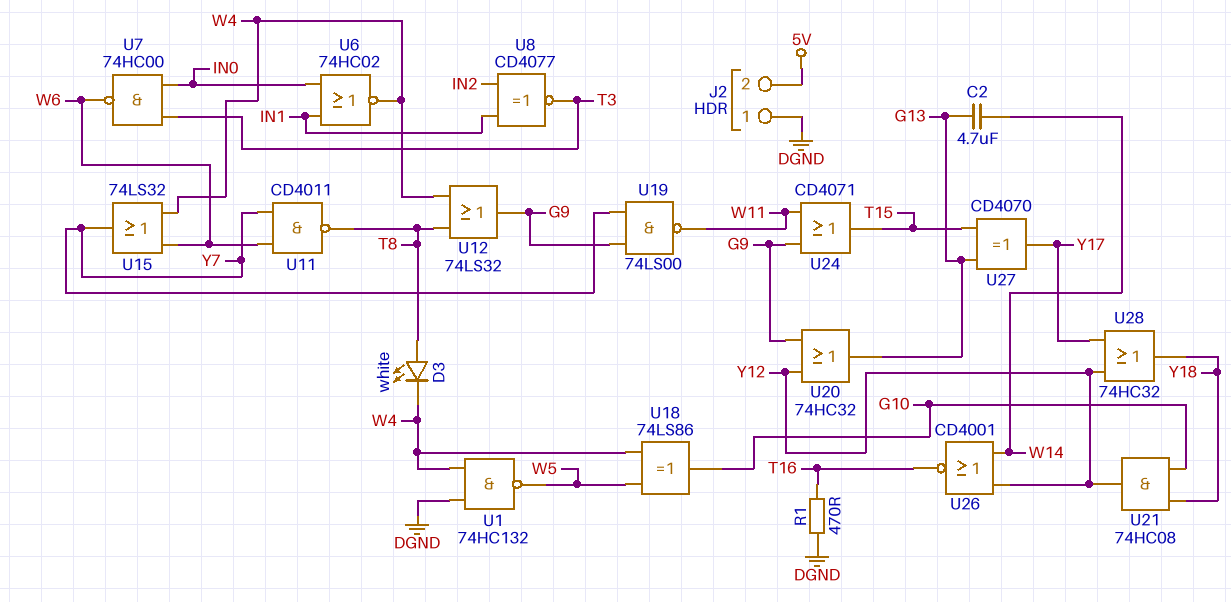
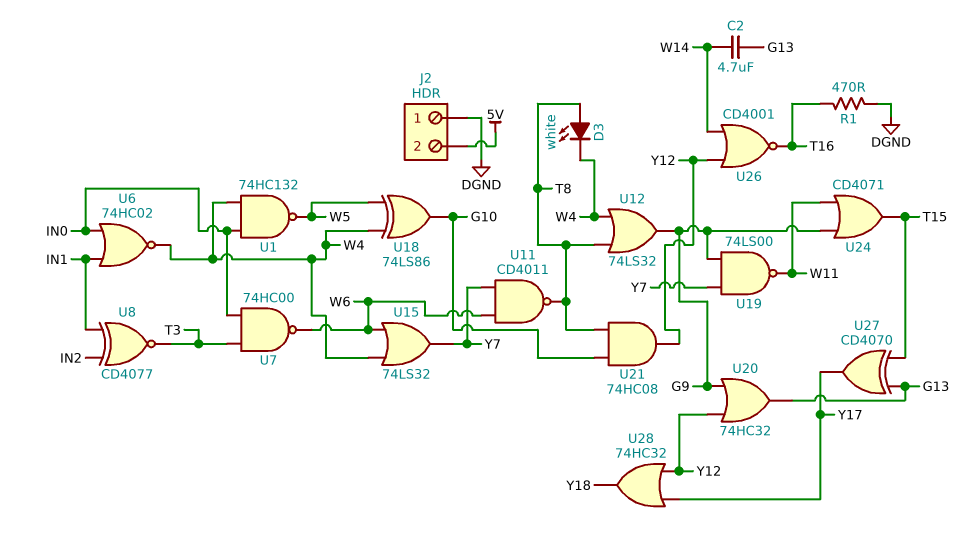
U1: NAND 74HC132 (in DGND, in W4, out W5) -> NAND 74HC132 (in IN0, in W4, out W5)
U21: AND 74HC08 (in G10, in Y18, out Y12) -> AND 74HC08 (in G10, in T8, out Y12)

